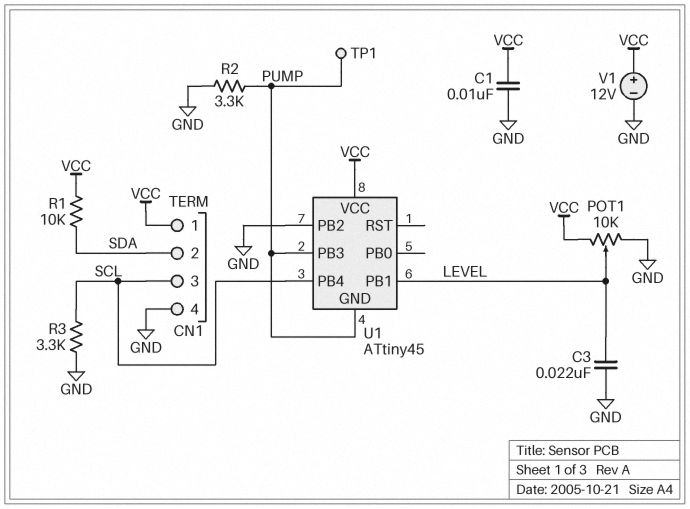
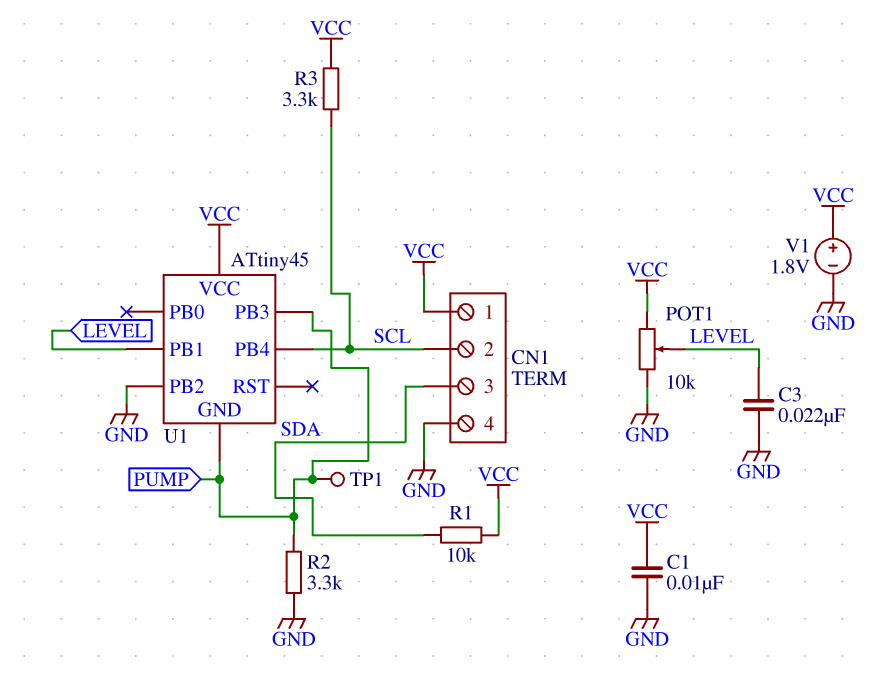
CN1 pin 2: SDA -> SCL
CN1 pin 3: SCL -> SDA
R3: 3.3k (GND, SCL) -> 3.3k (SCL, VCC)
V1: 12V (plus VCC, minus GND) -> 1.8V (plus VCC, minus GND)

